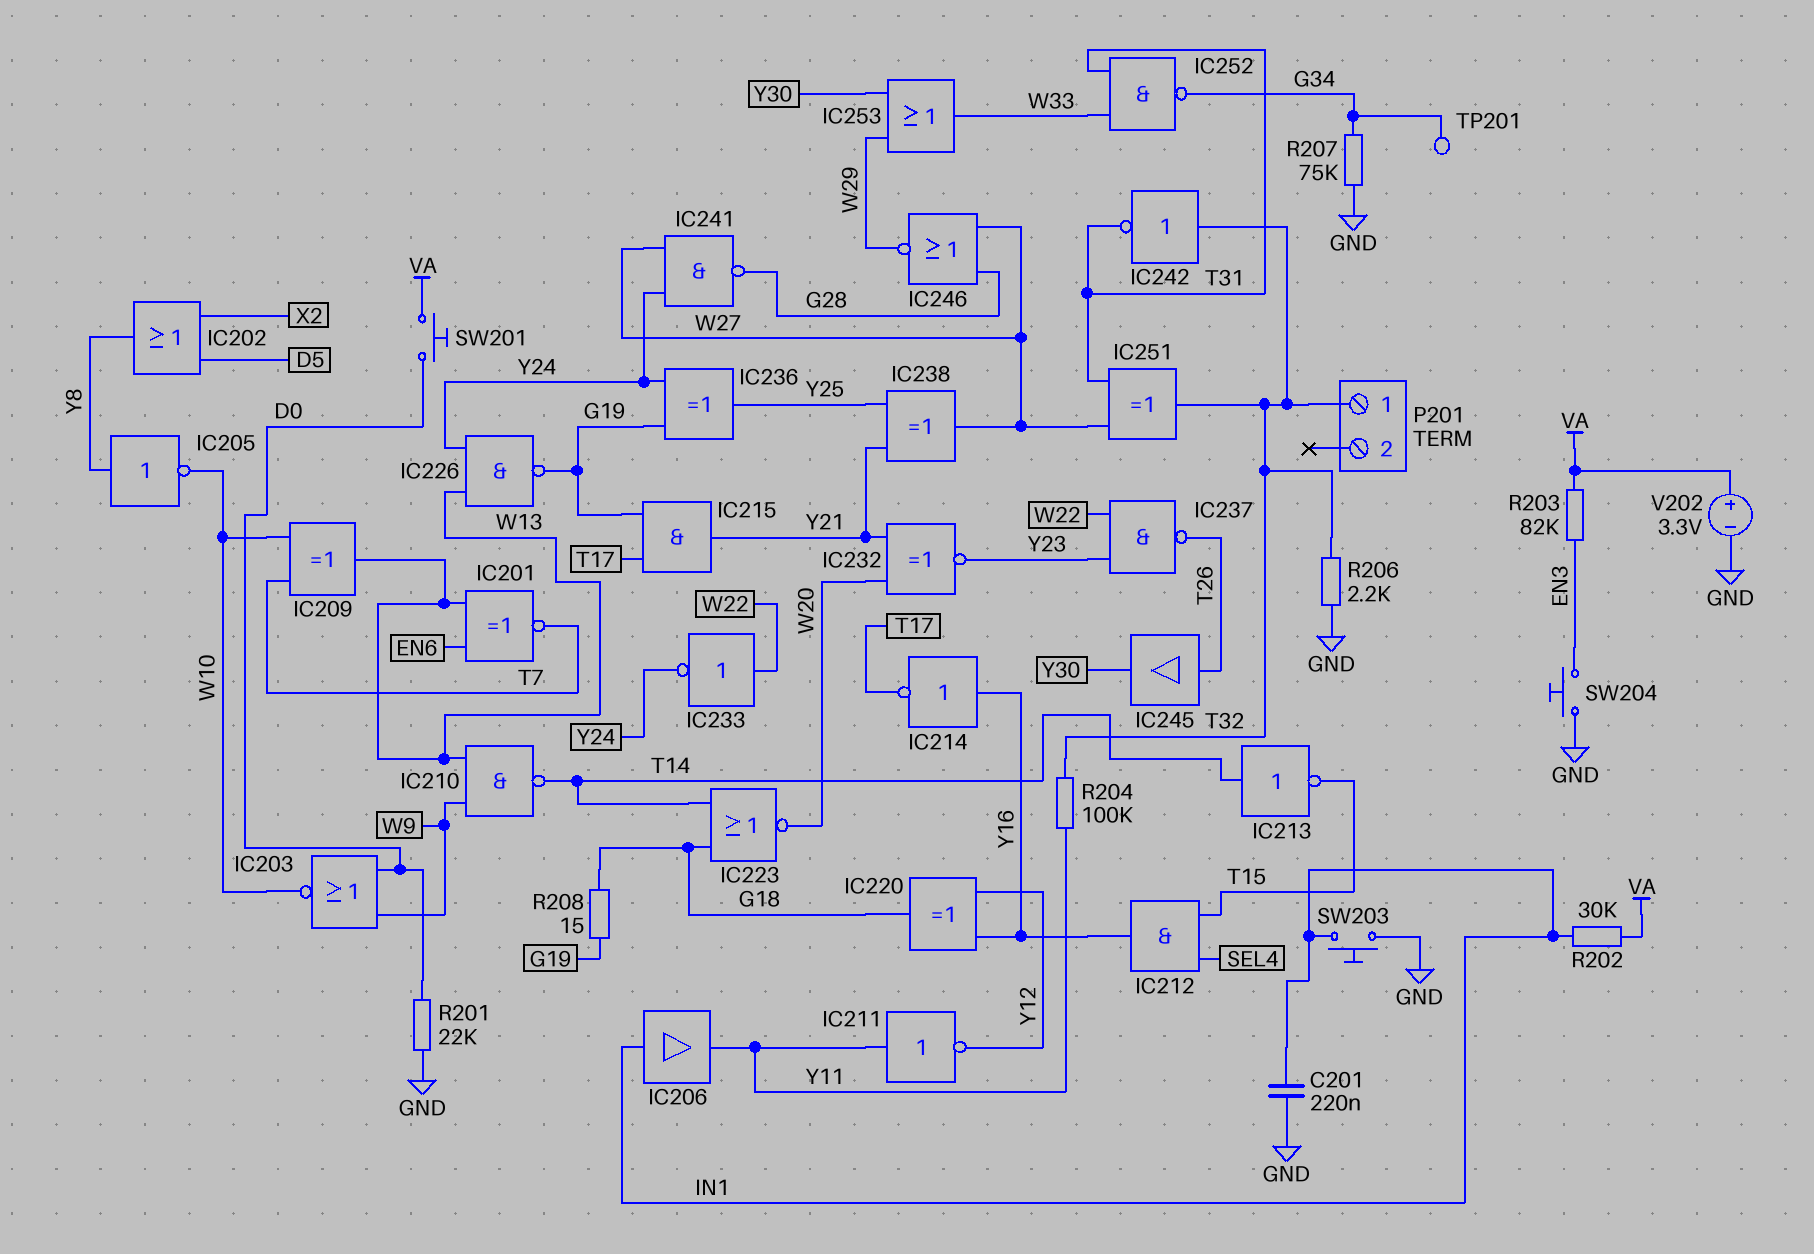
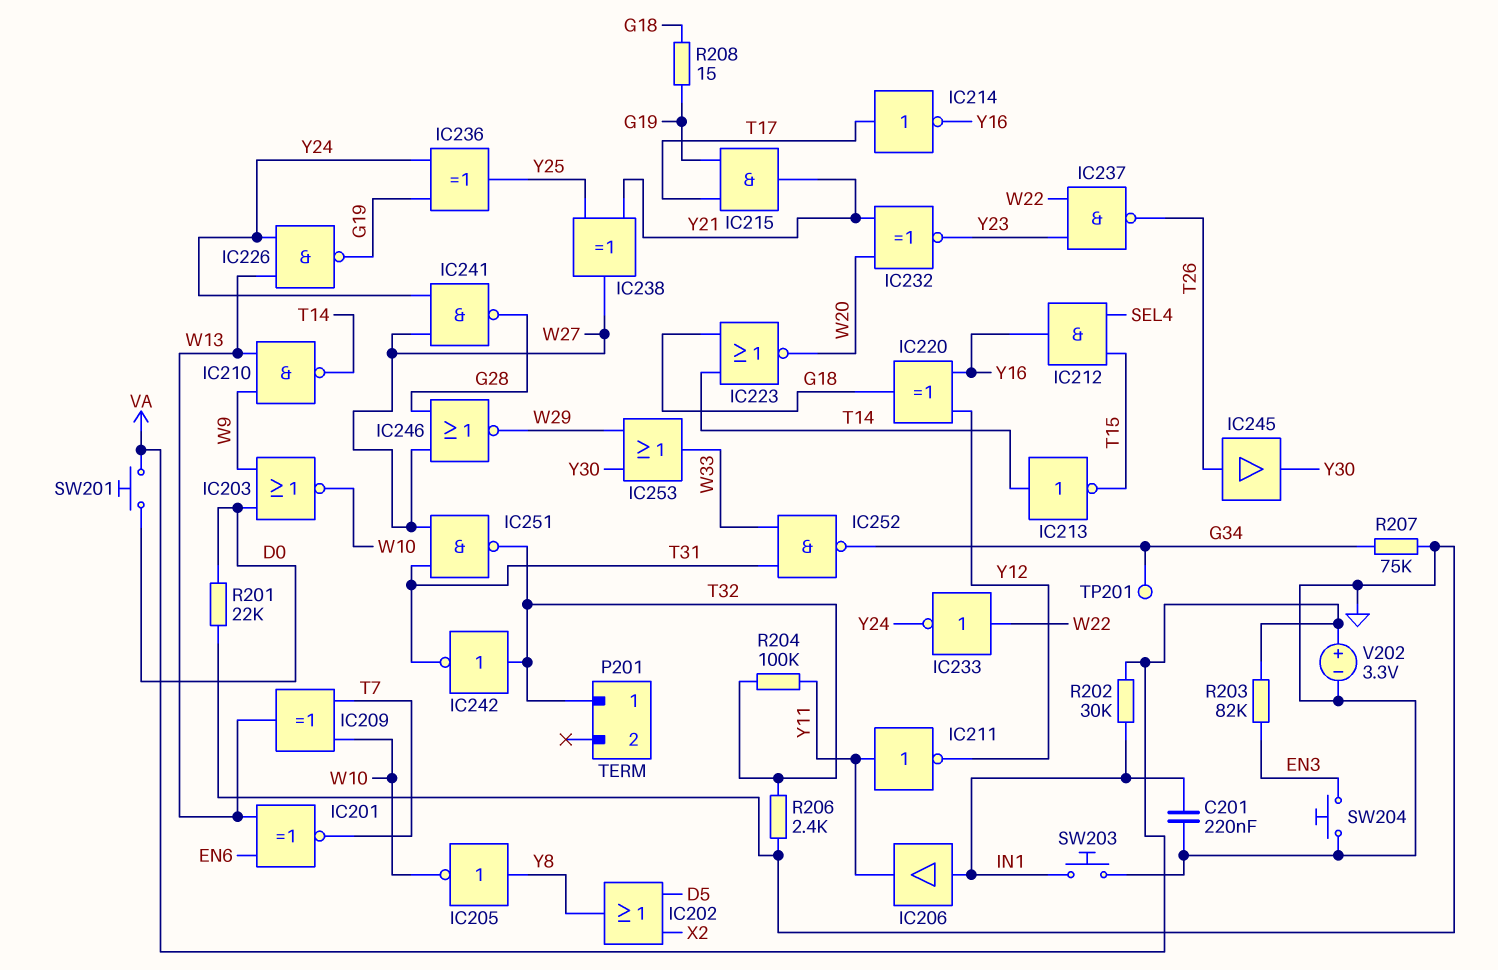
IC214: NOT (in Y16, out T17) -> NOT (in T17, out Y16)
IC251: XOR (in T31, in W27, out T32) -> NAND (in T31, in W27, out T32)
R206: 2.2k (GND, T32) -> 2.4k (GND, T32)

